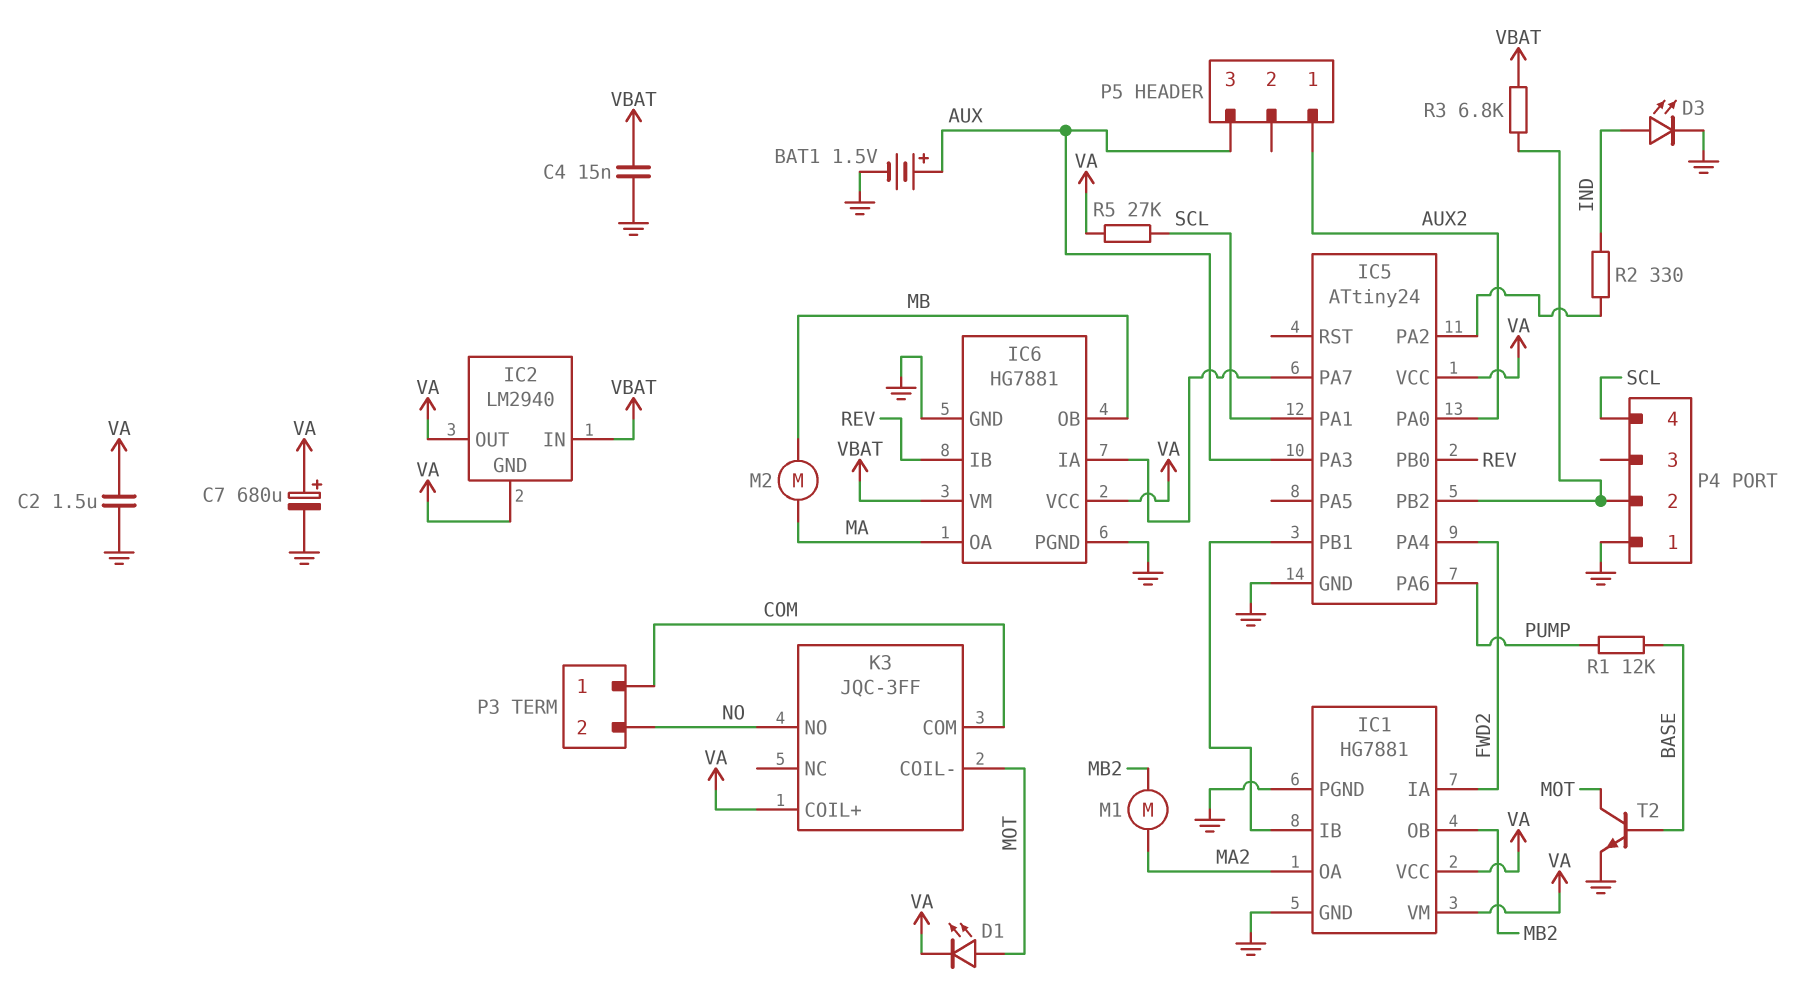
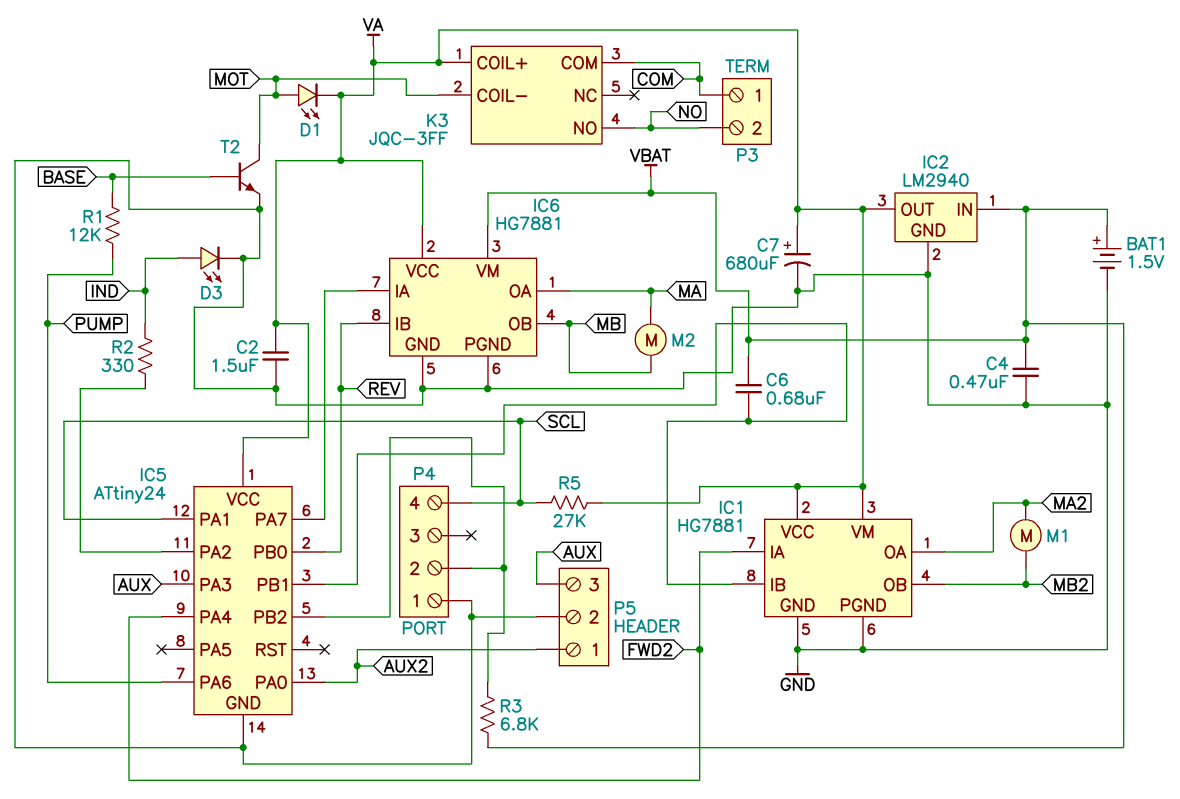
BAT1: 1.5V (plus AUX, minus GND) -> 1.5V (plus VBAT, minus GND)
C4: 15nF (GND, VBAT) -> 470nF (GND, VBAT)
C6: none -> 680nF (IC1/IB, VBAT)
IC2 pin GND: VA -> GND
P5 pin 2: none -> GND

